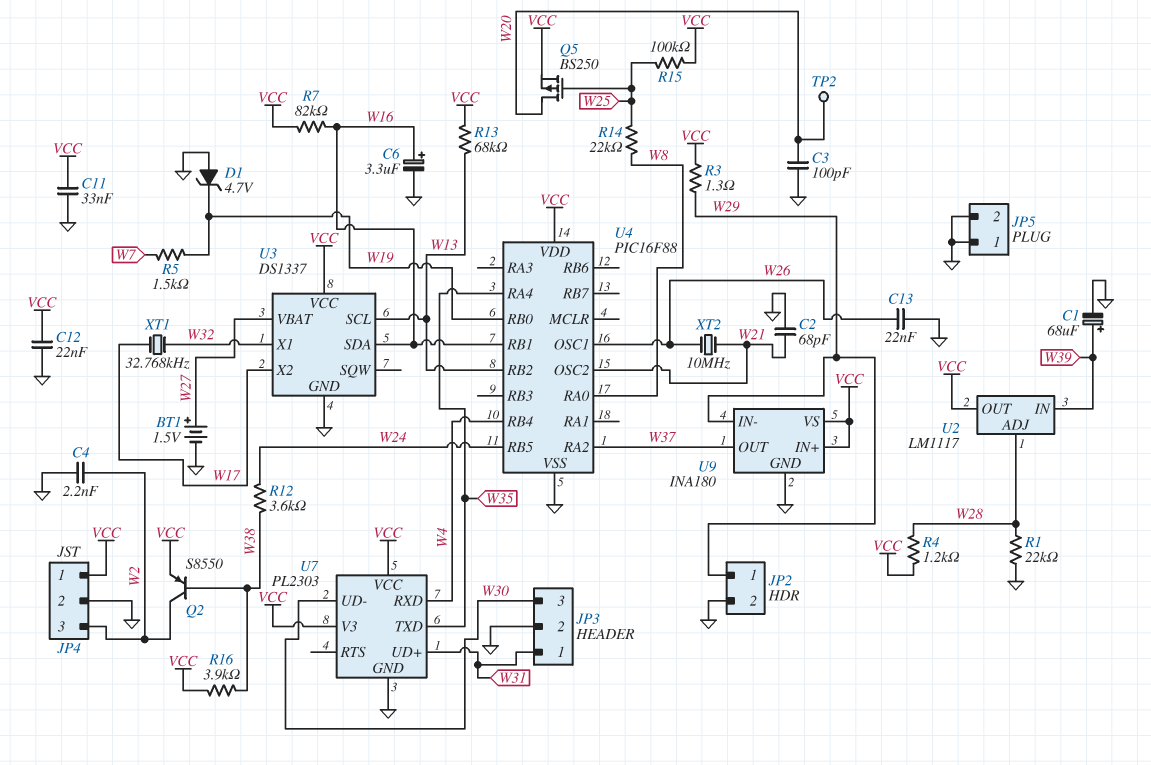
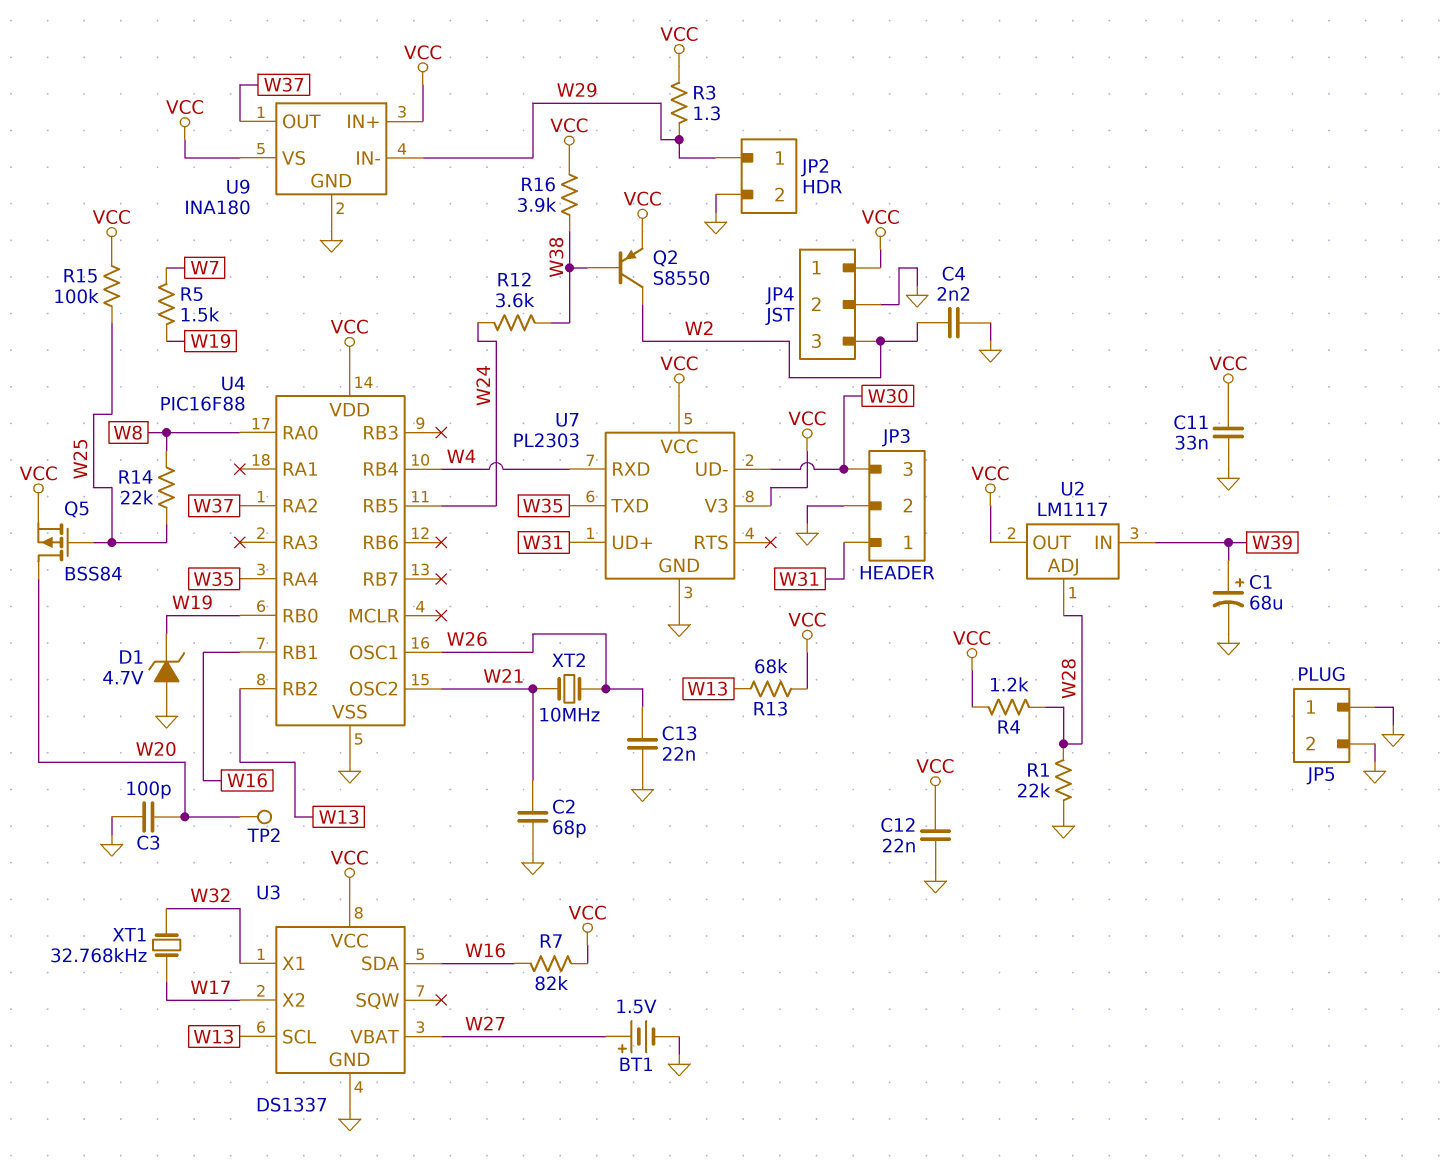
C6: 3.3uF (plus W16, minus GND) -> none
Q5: PMOS BS250 (G W25, D W20, S VCC) -> PMOS BSS84 (G W25, D W20, S VCC)

